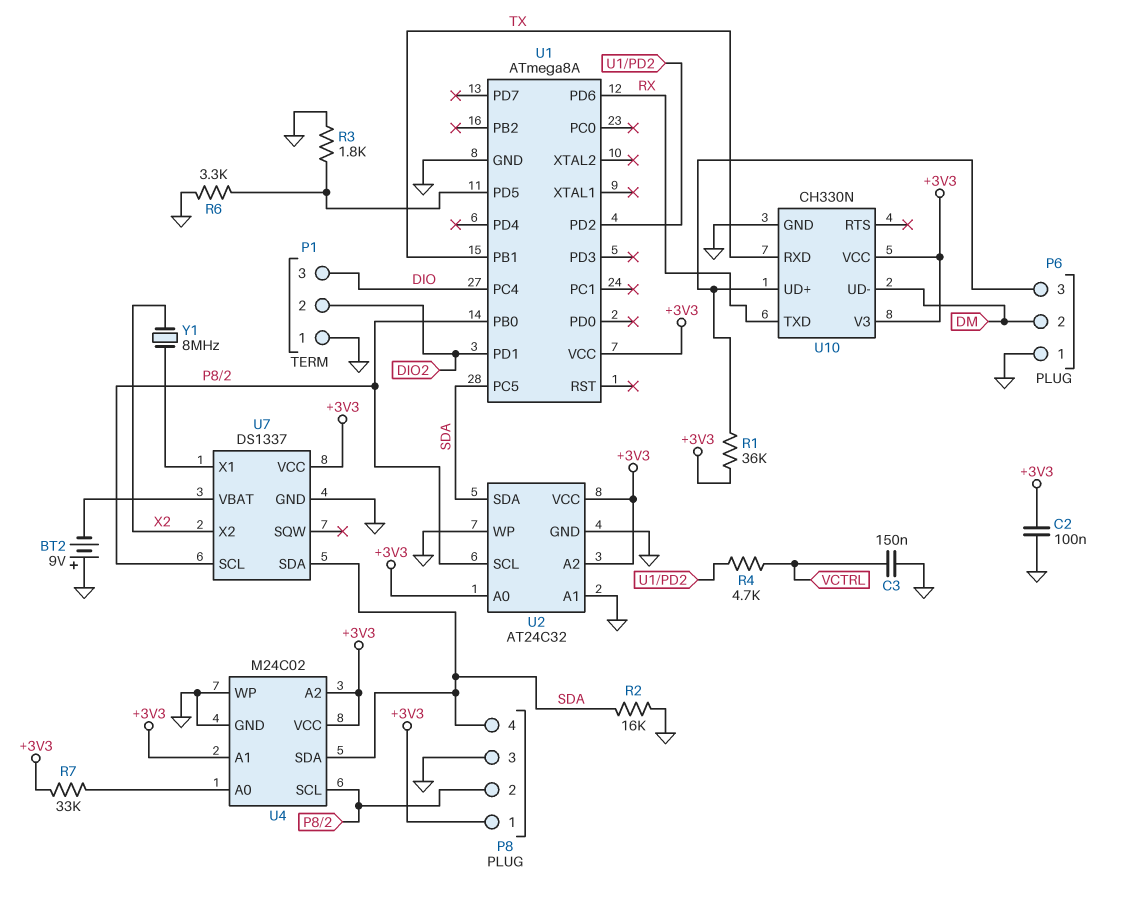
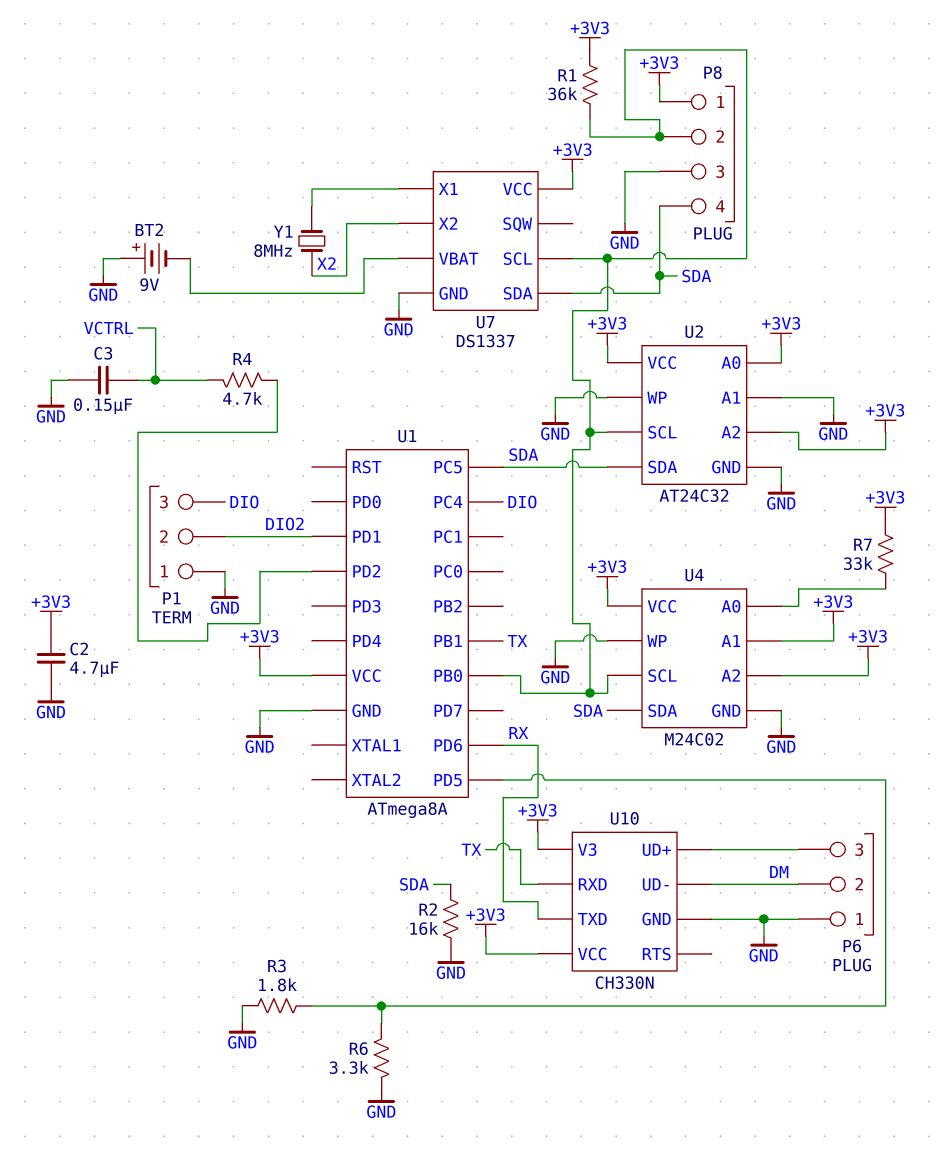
C2: 100nF (+3V3, GND) -> 4.7uF (+3V3, GND)
R1: 36k (+3V3, P6/3) -> 36k (+3V3, P8/2)

